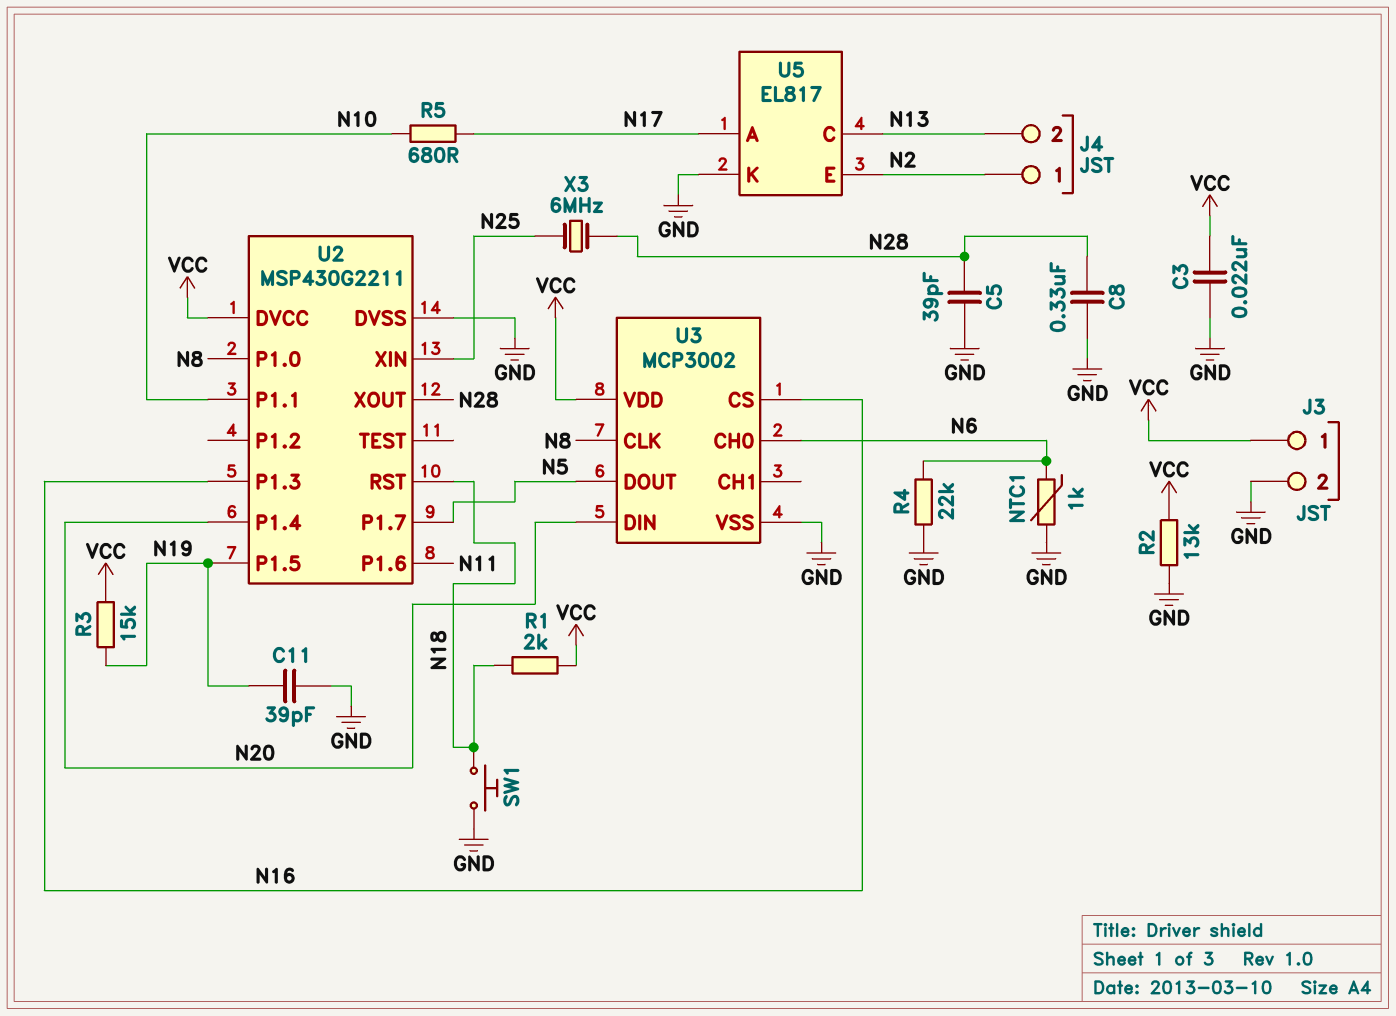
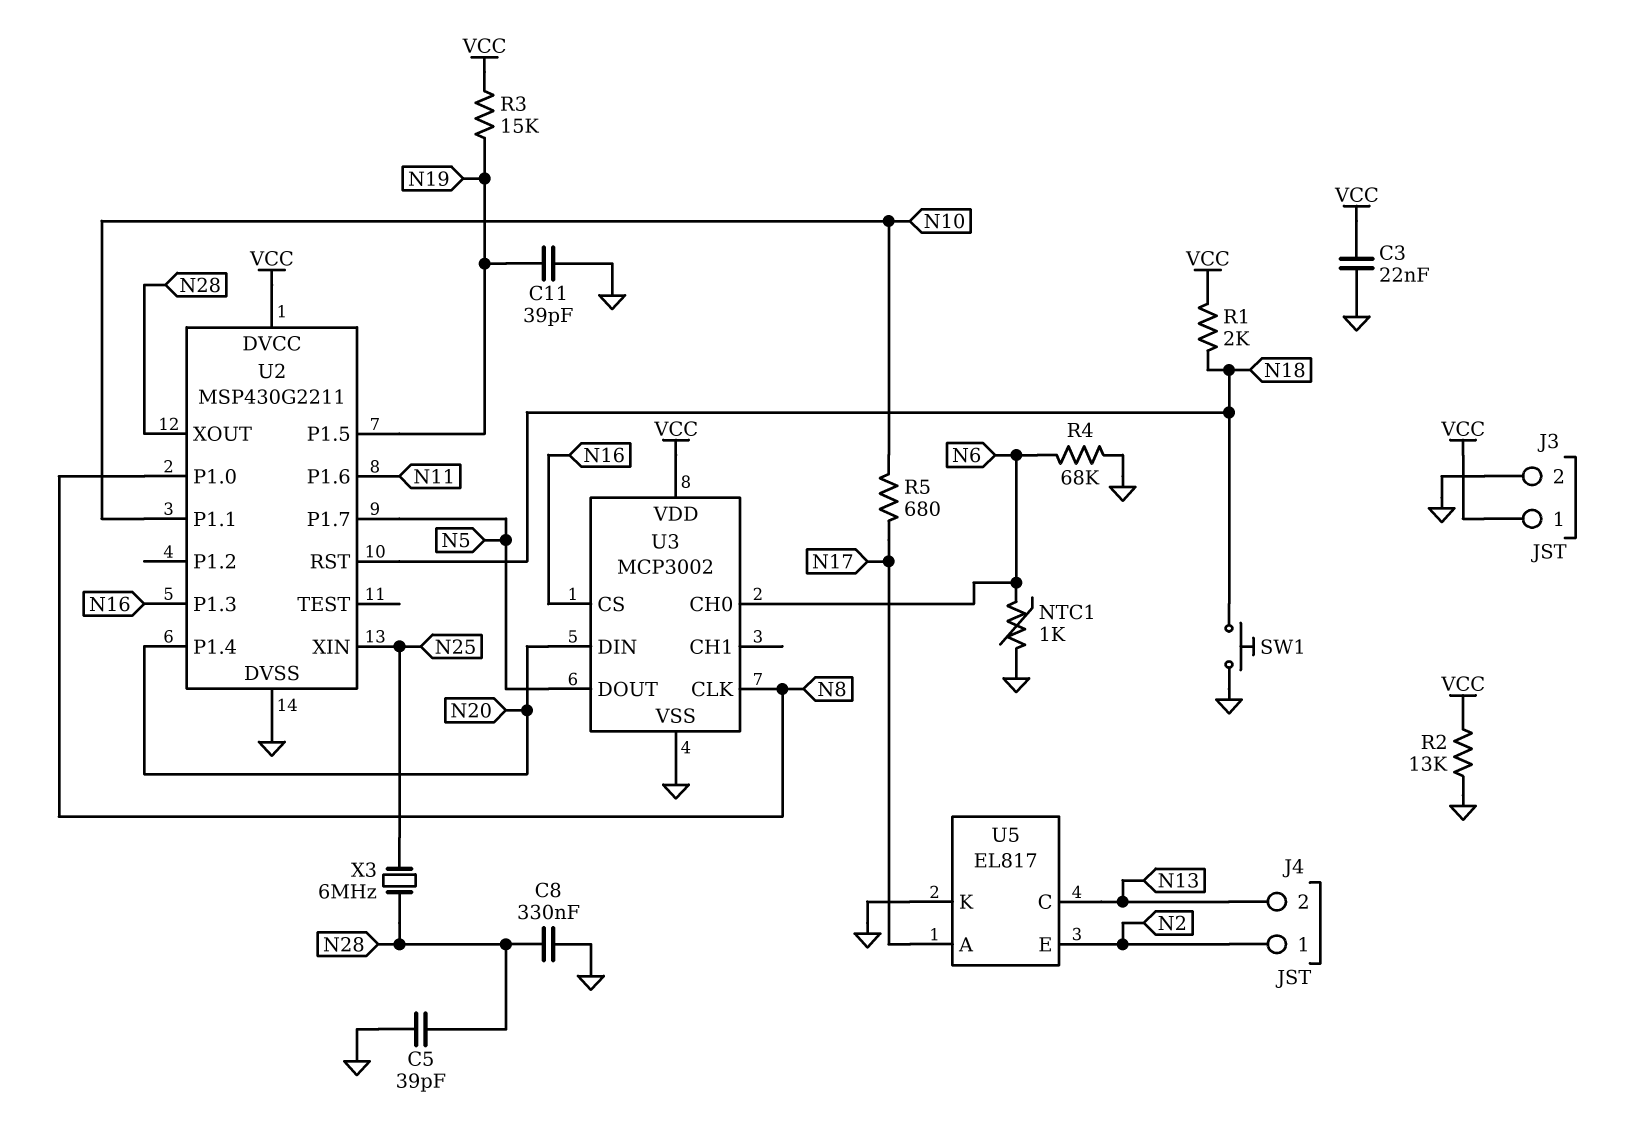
R4: 22k (GND, N6) -> 68k (GND, N6)

